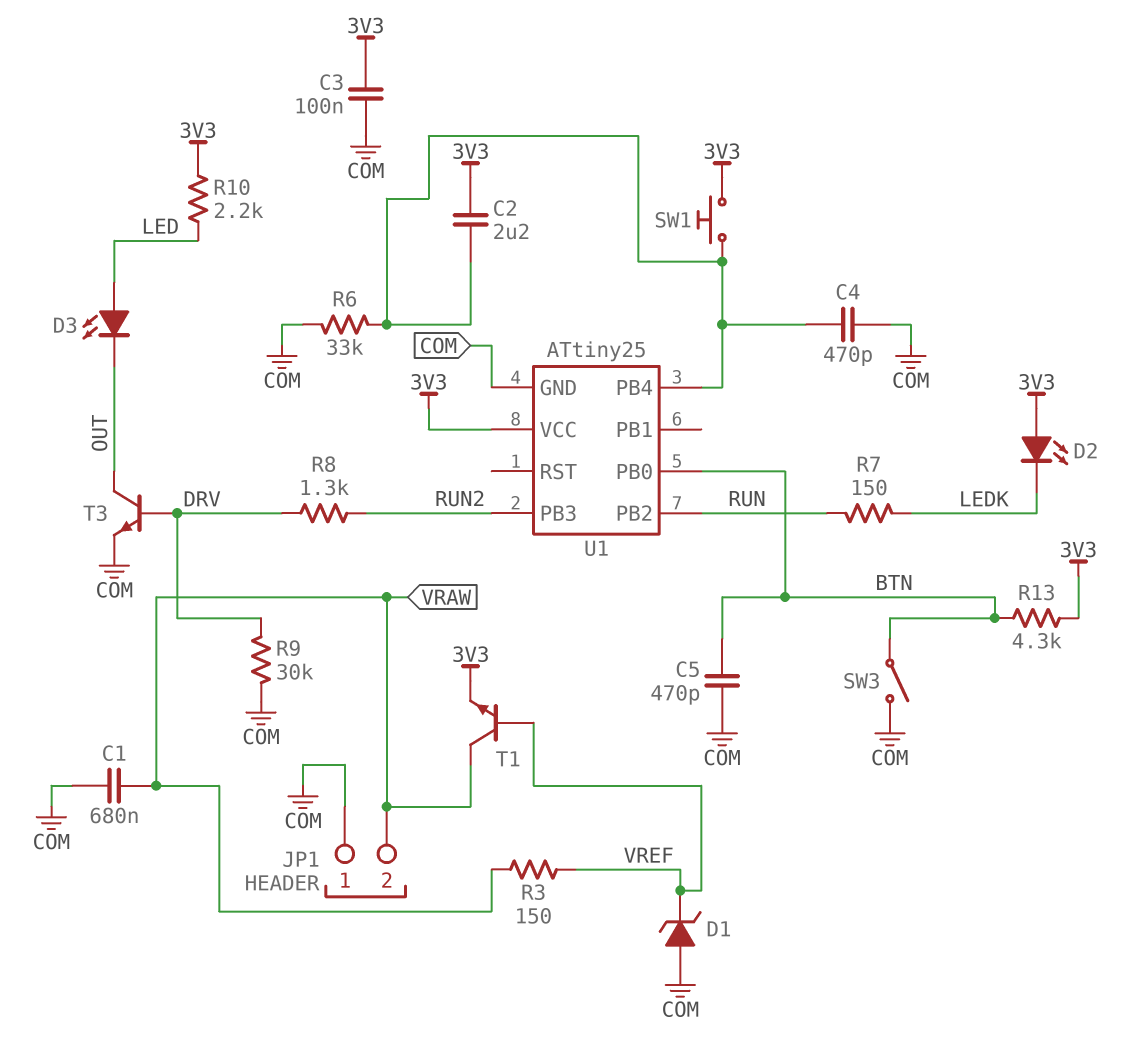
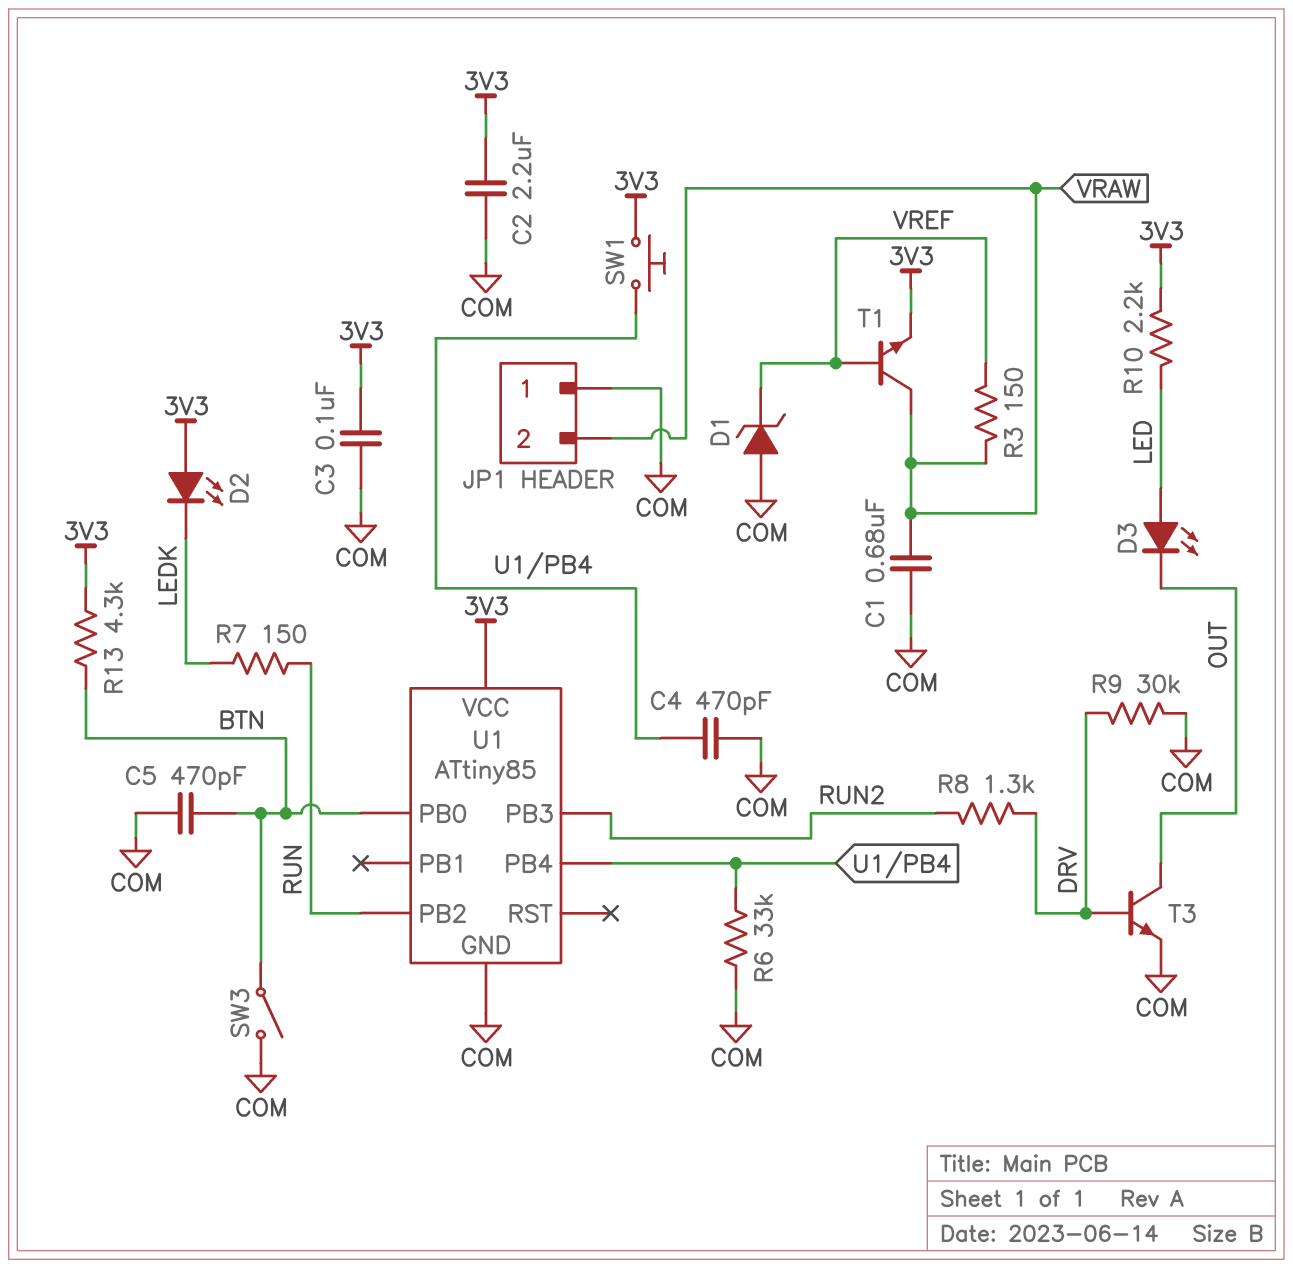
C2: 2.2uF (3V3, U1/PB4) -> 2.2uF (3V3, COM)
U1: ATtiny25 -> ATtiny85

